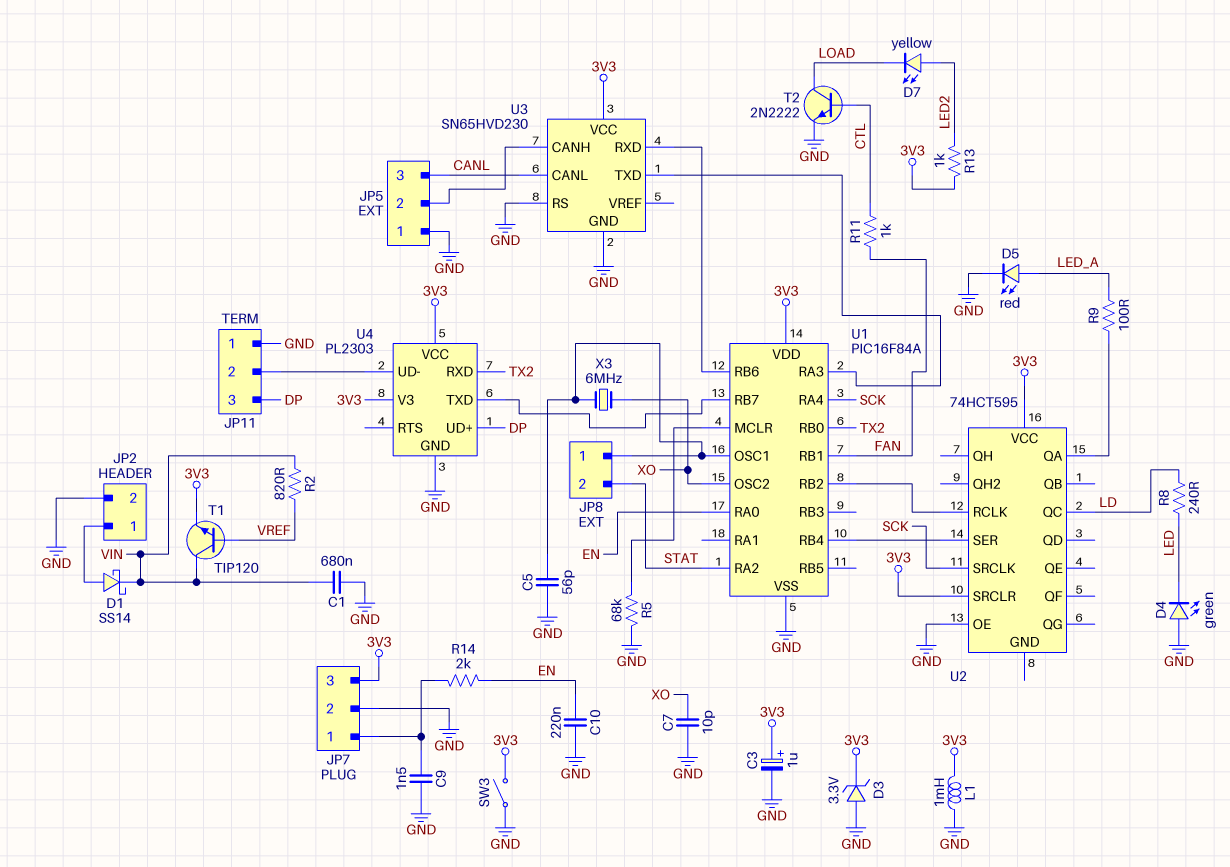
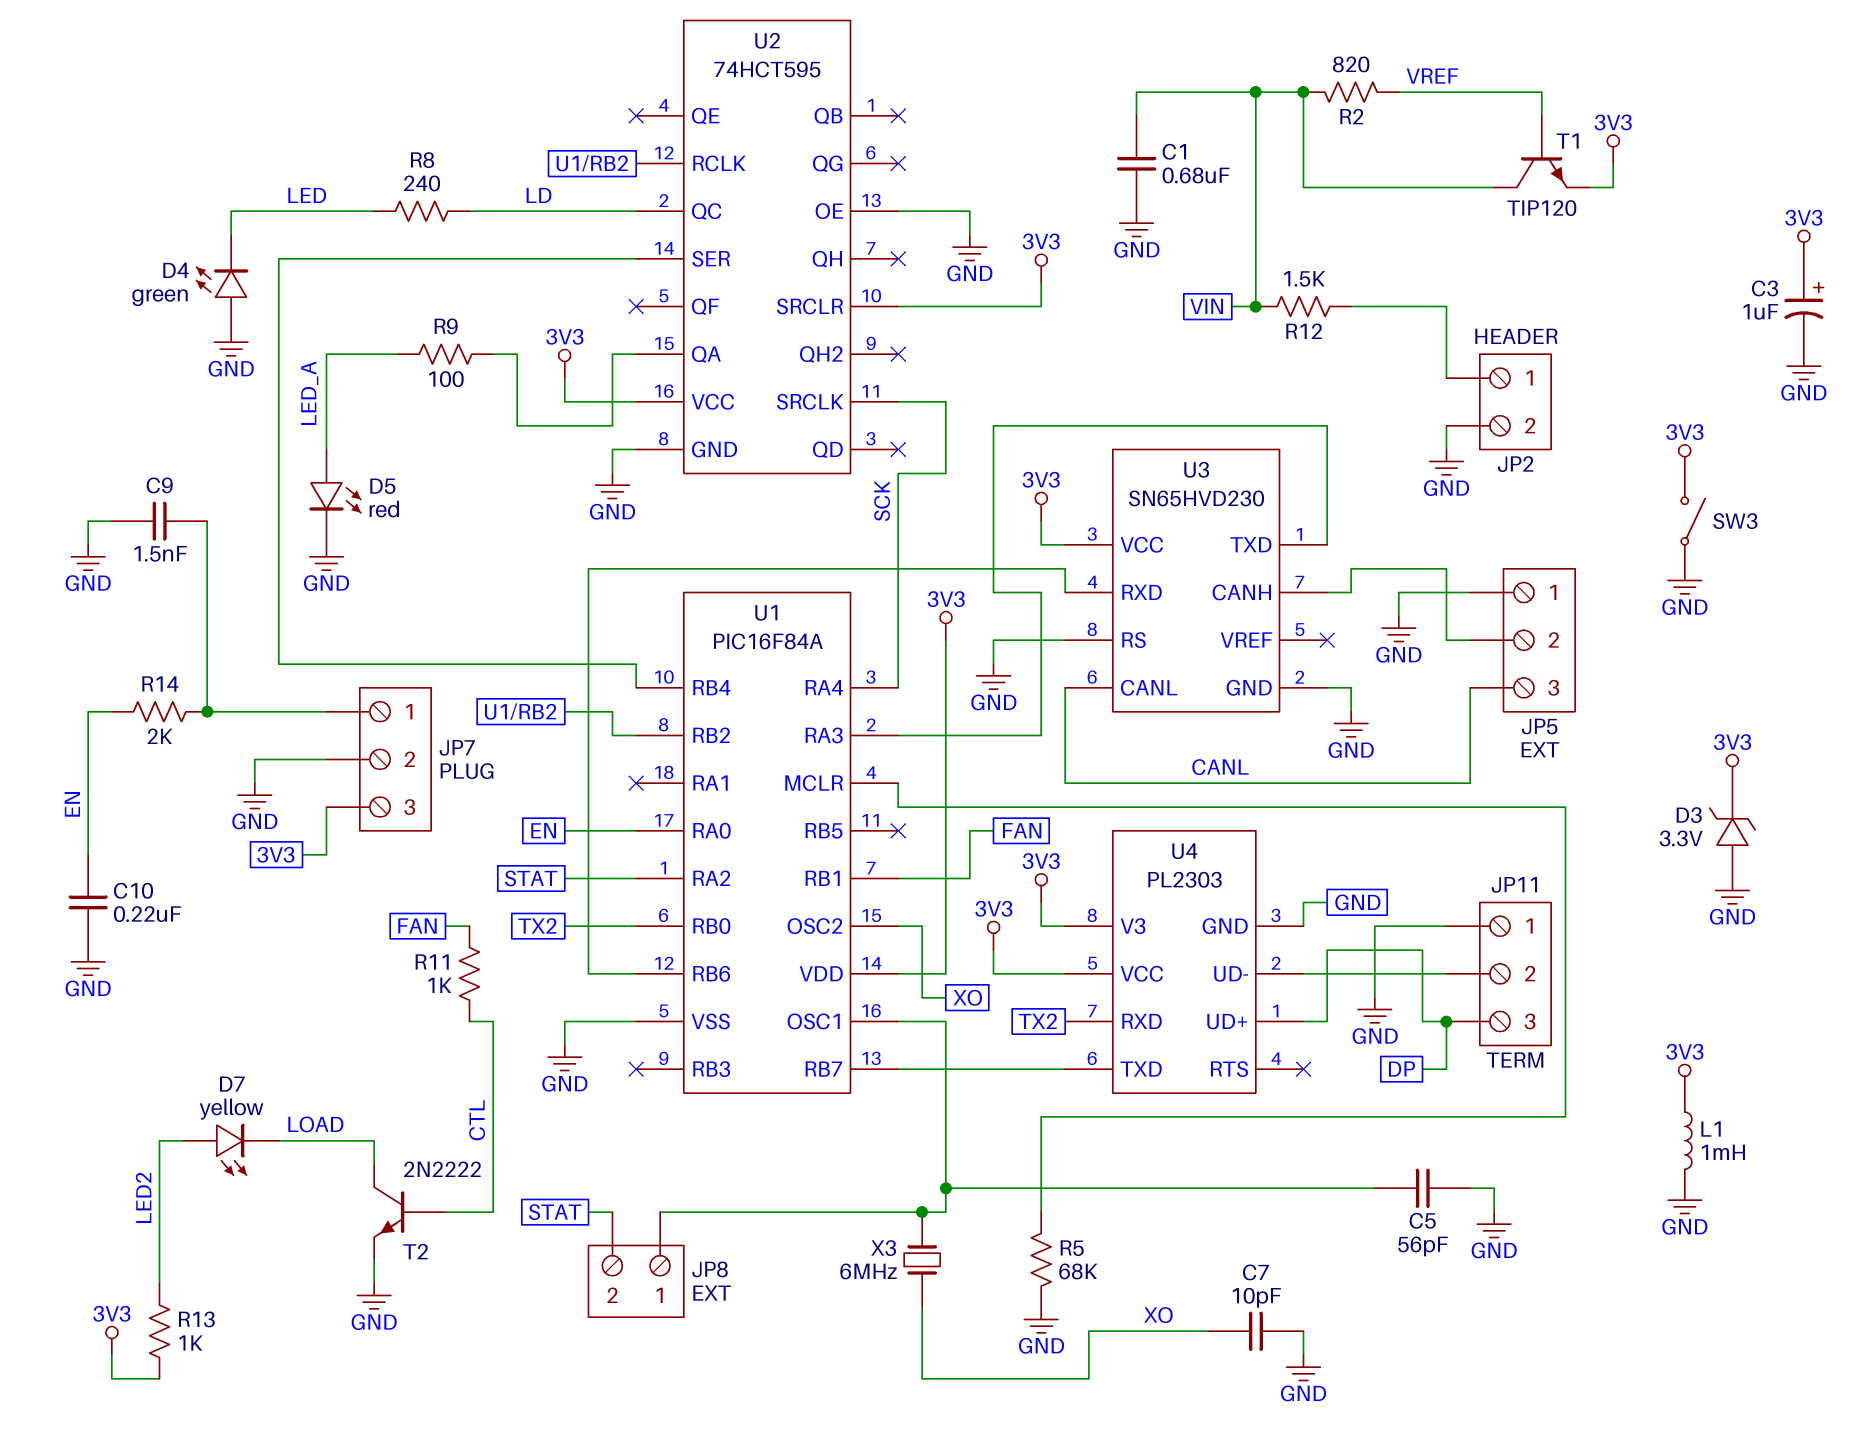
D1: schottky SS14 (A JP2/1, K VIN) -> none
R12: none -> 1.5k (JP2/1, VIN)
U2 pin GND: none -> GND

